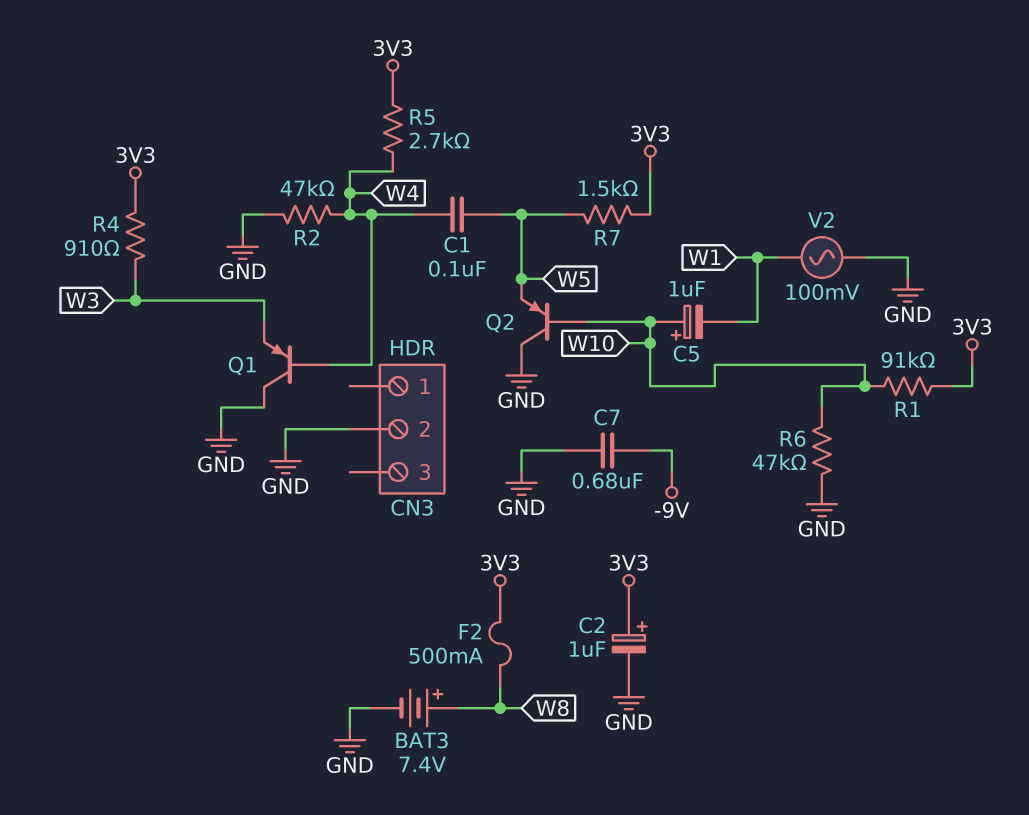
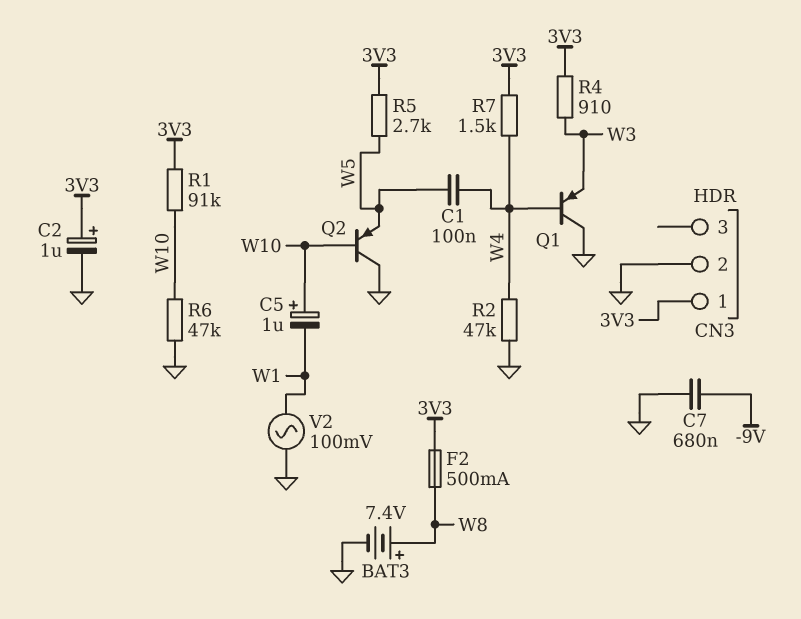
CN3 pin 1: none -> 3V3
R5: 2.7k (3V3, W4) -> 2.7k (3V3, W5)
R7: 1.5k (3V3, W5) -> 1.5k (3V3, W4)

